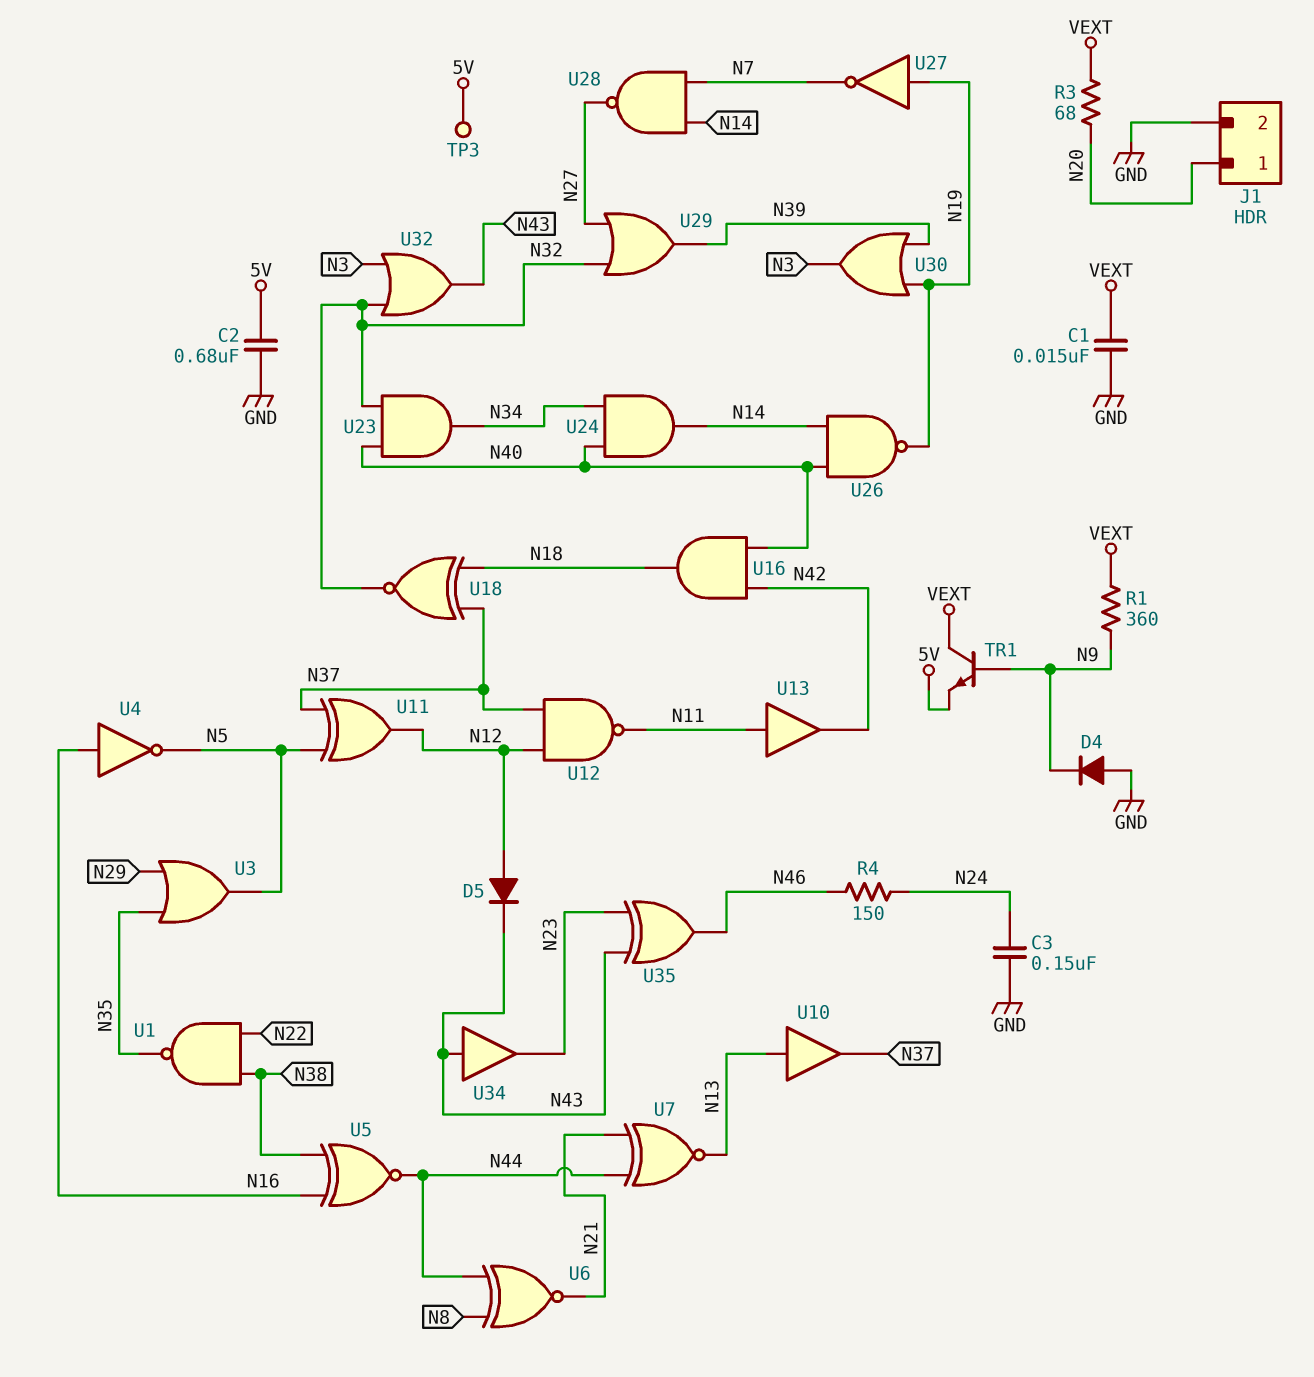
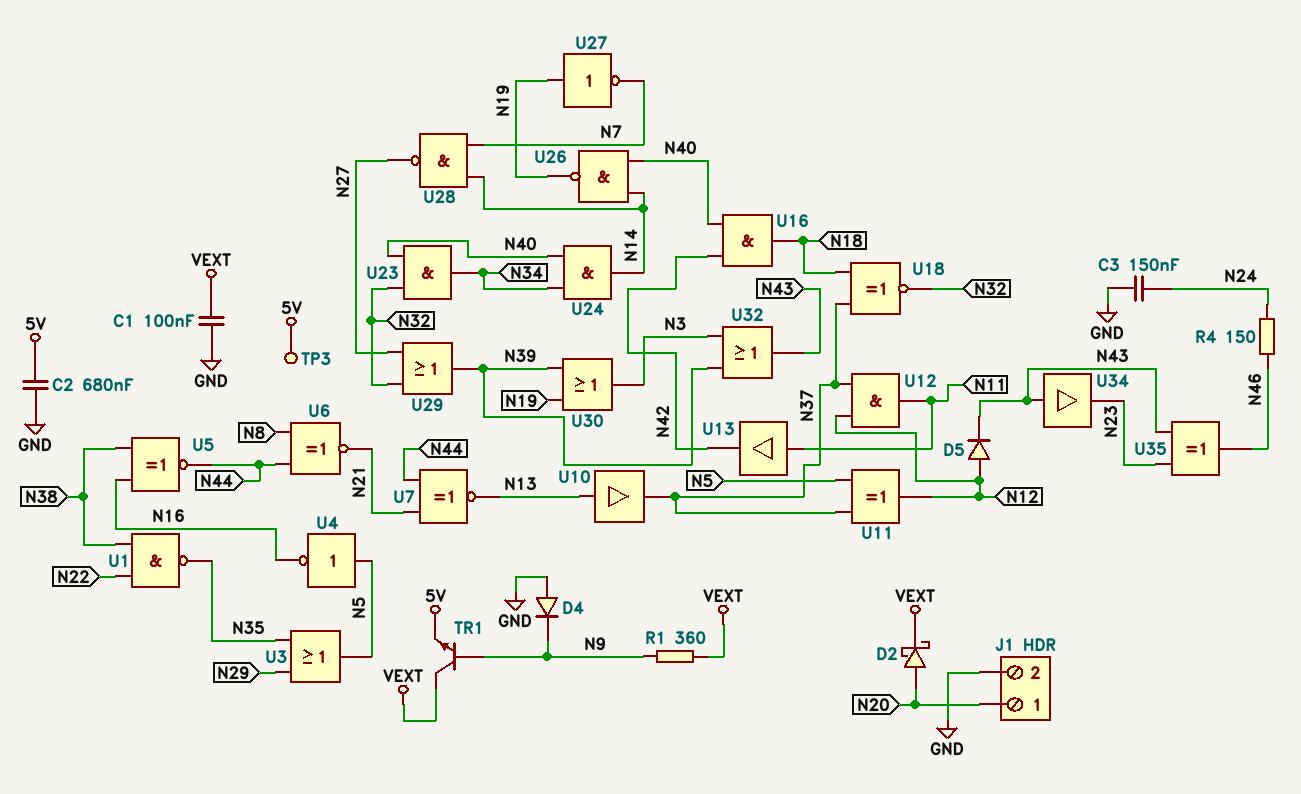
C1: 15nF (GND, VEXT) -> 100nF (GND, VEXT)
D2: none -> schottky (A N20, K VEXT)
R3: 68 (N20, VEXT) -> none
U4: NOT (in N16, out N5) -> NOT (in N5, out N16)
U12: NAND (in N12, in N37, out N11) -> AND (in N12, in N37, out N11)
U32: OR (in N3, in N32, out N43) -> OR (in N3, in N39, out N43)

